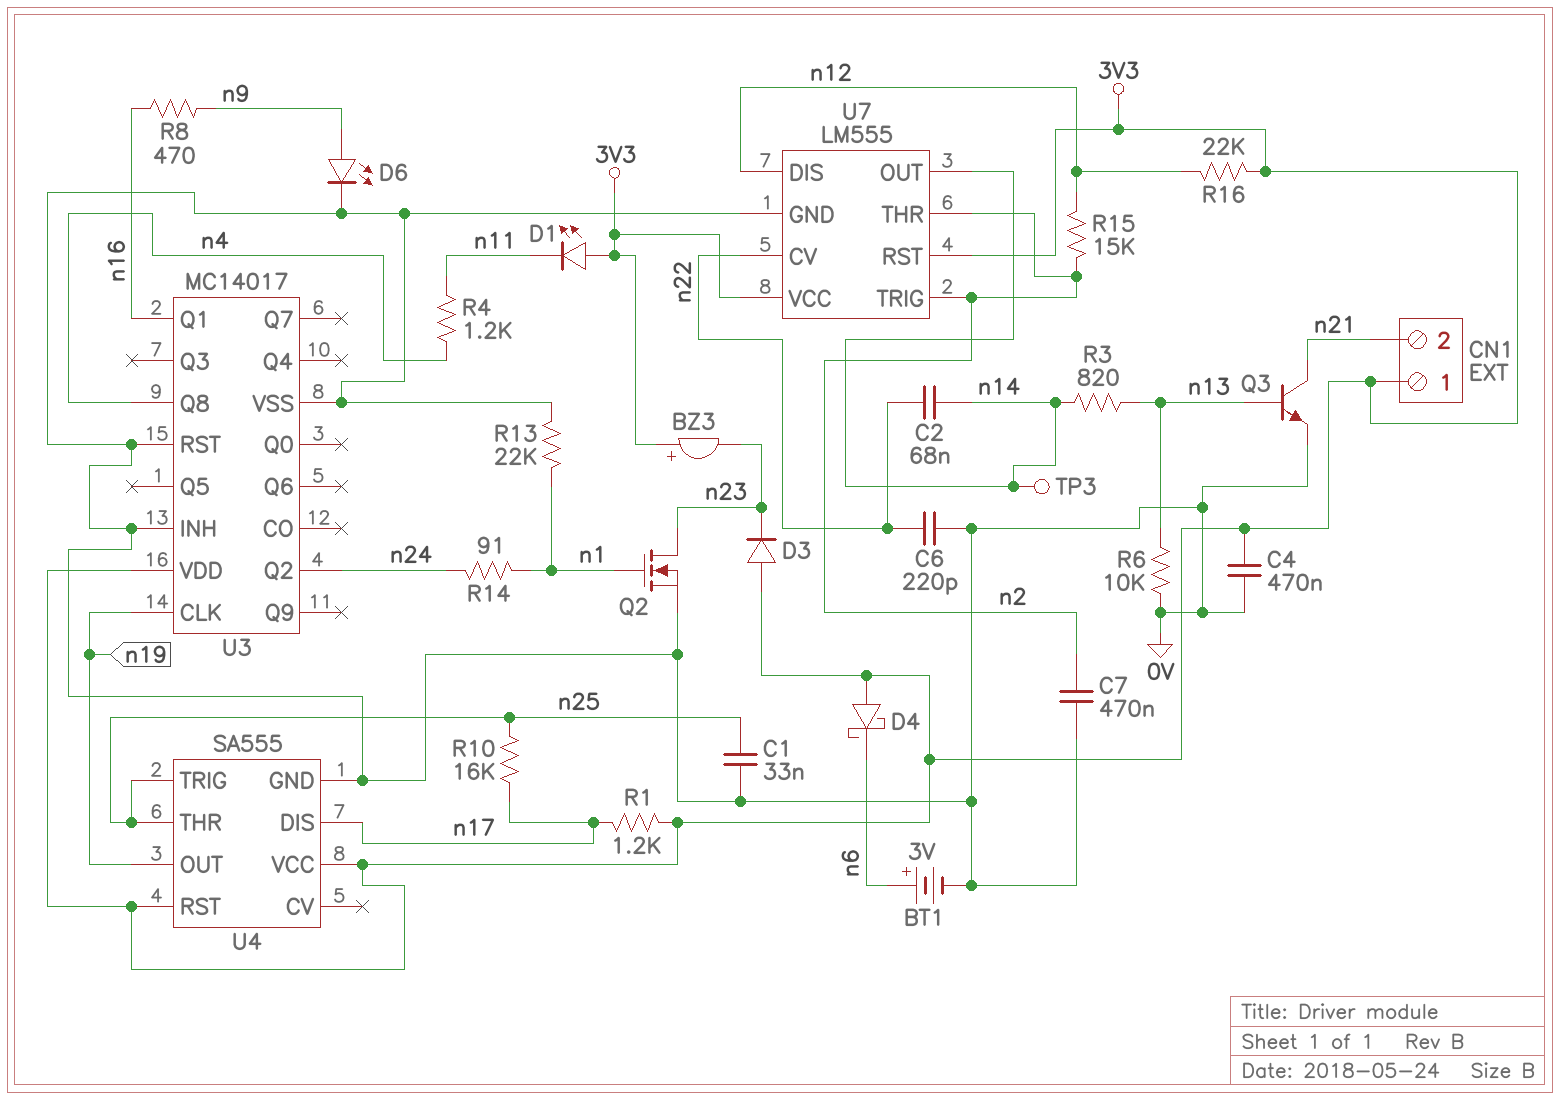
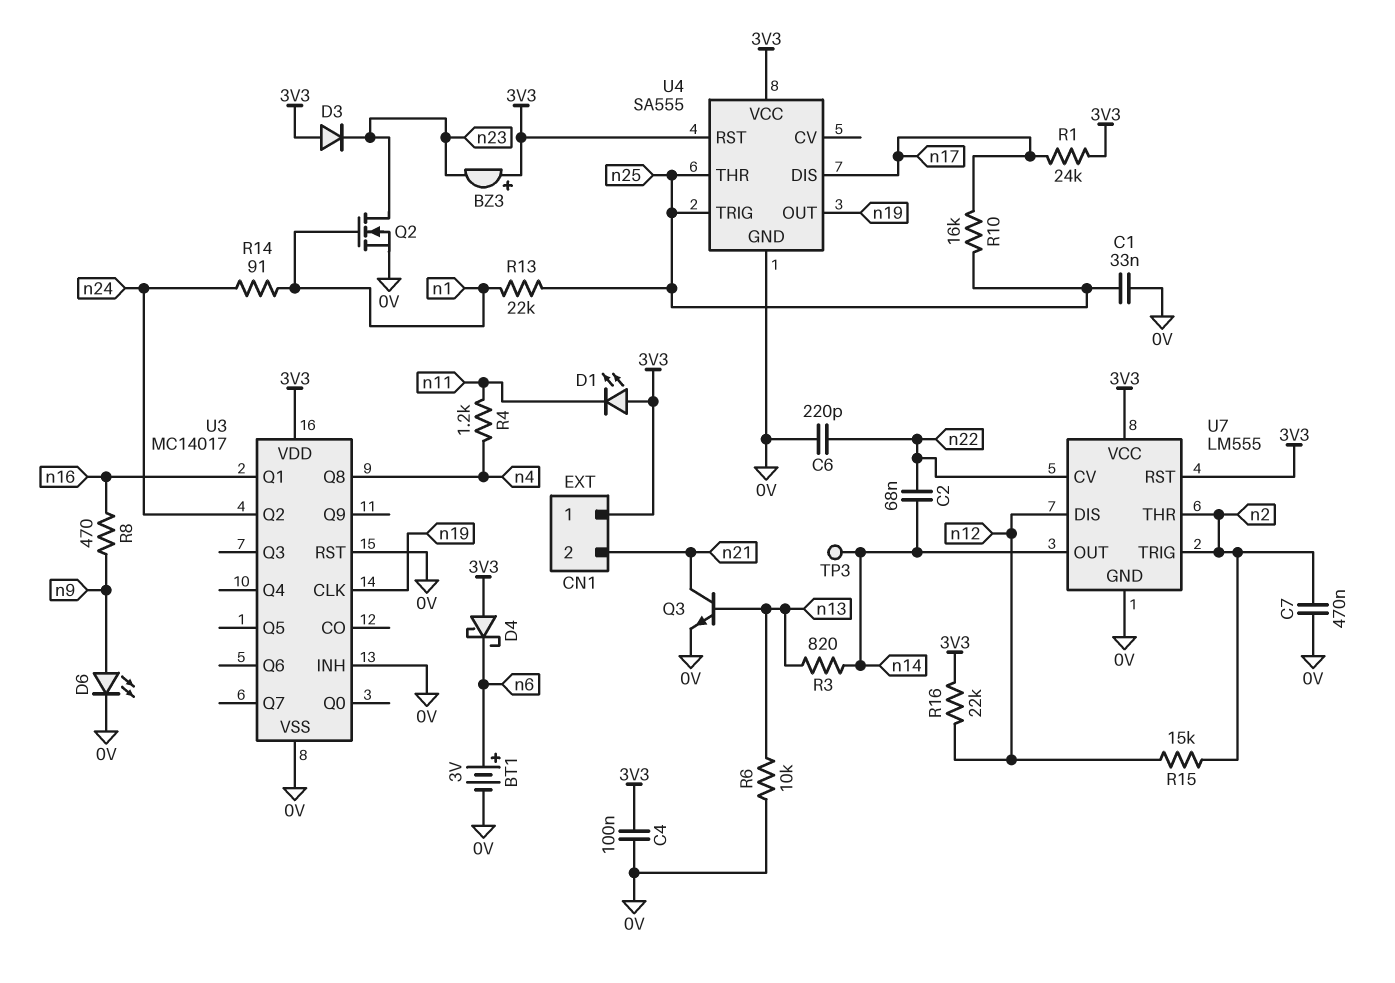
C4: 470nF (0V, 3V3) -> 100nF (0V, 3V3)
R1: 1.2k (3V3, n17) -> 24k (3V3, n17)
R13: 22k (0V, n1) -> 22k (n1, n25)

